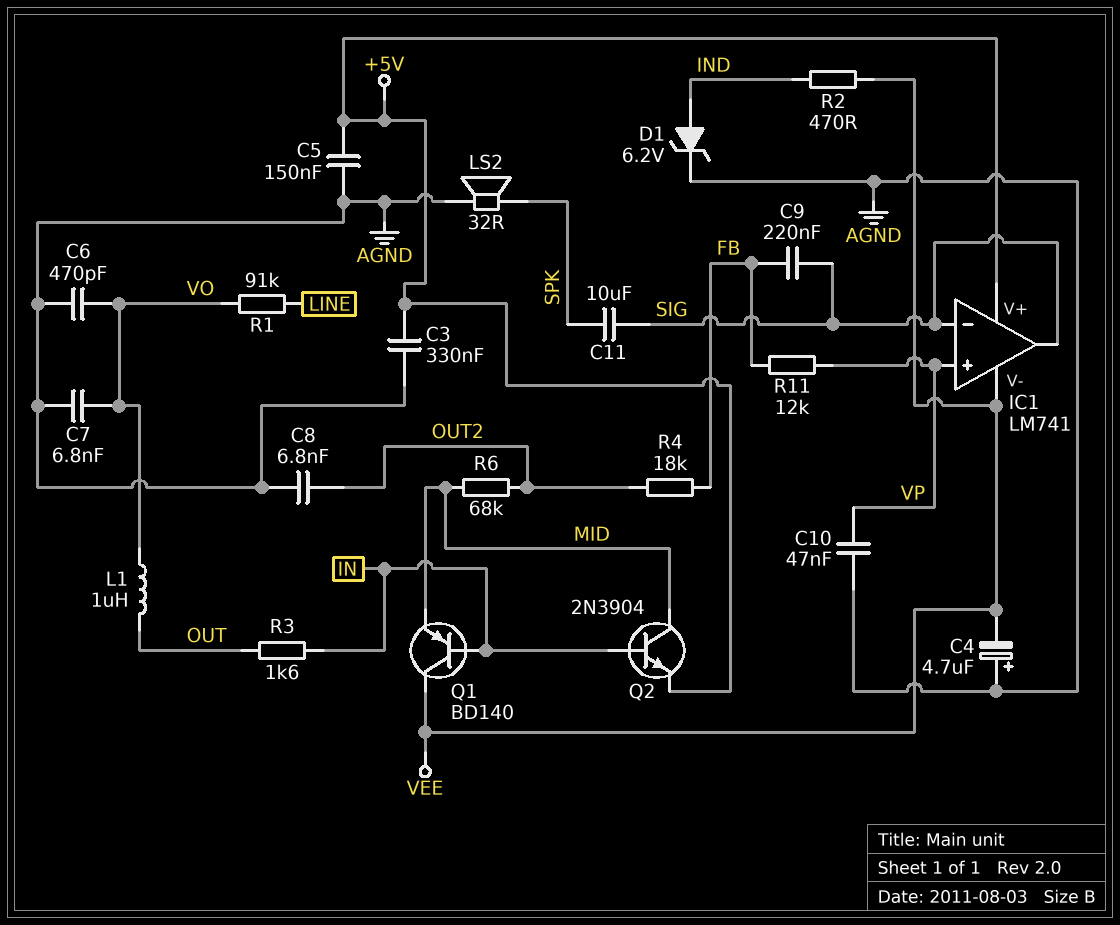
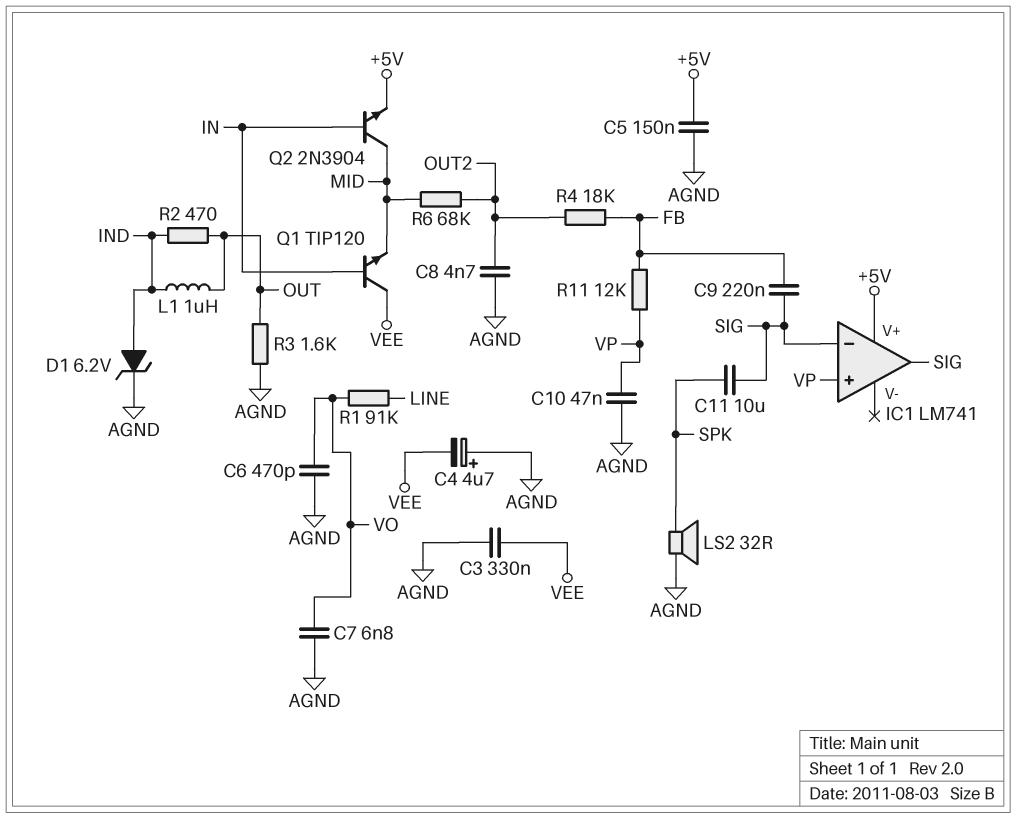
C3: 330nF (+5V, AGND) -> 330nF (AGND, VEE)
C8: 6.8nF (AGND, OUT2) -> 4.7nF (AGND, OUT2)
IC1 pin V-: VEE -> none
L1: 1uH (OUT, VO) -> 1uH (IND, OUT)
Q1: PNP BD140 (B IN, C VEE, E MID) -> NPN TIP120 (B IN, C VEE, E MID)
R2: 470 (IND, VEE) -> 470 (IND, OUT)
R3: 1.6k (IN, OUT) -> 1.6k (AGND, OUT)

